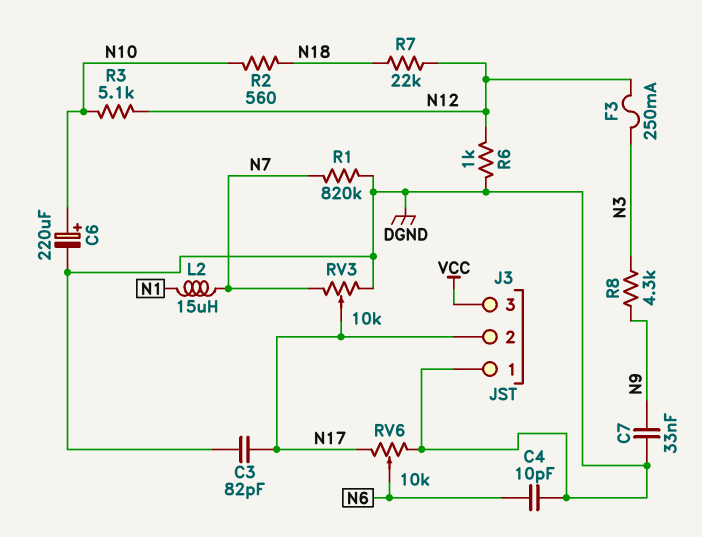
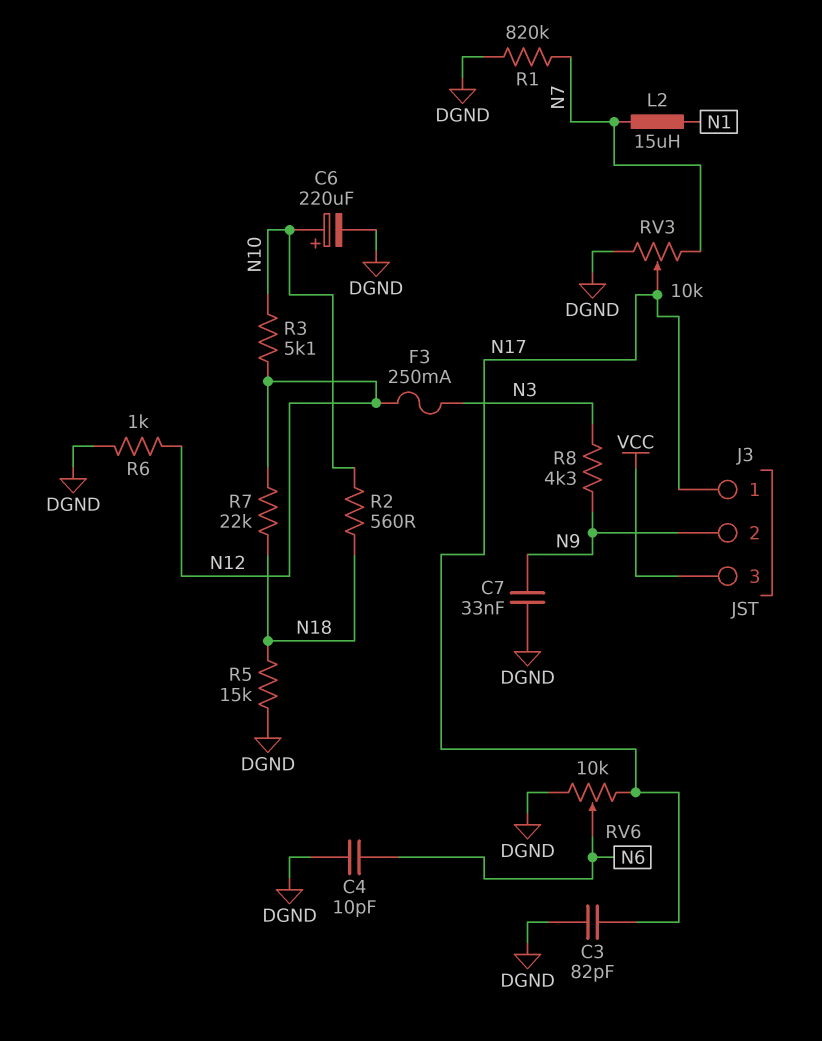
J3 pin 1: DGND -> N17
J3 pin 2: N17 -> N9
R5: none -> 15k (DGND, N18)

